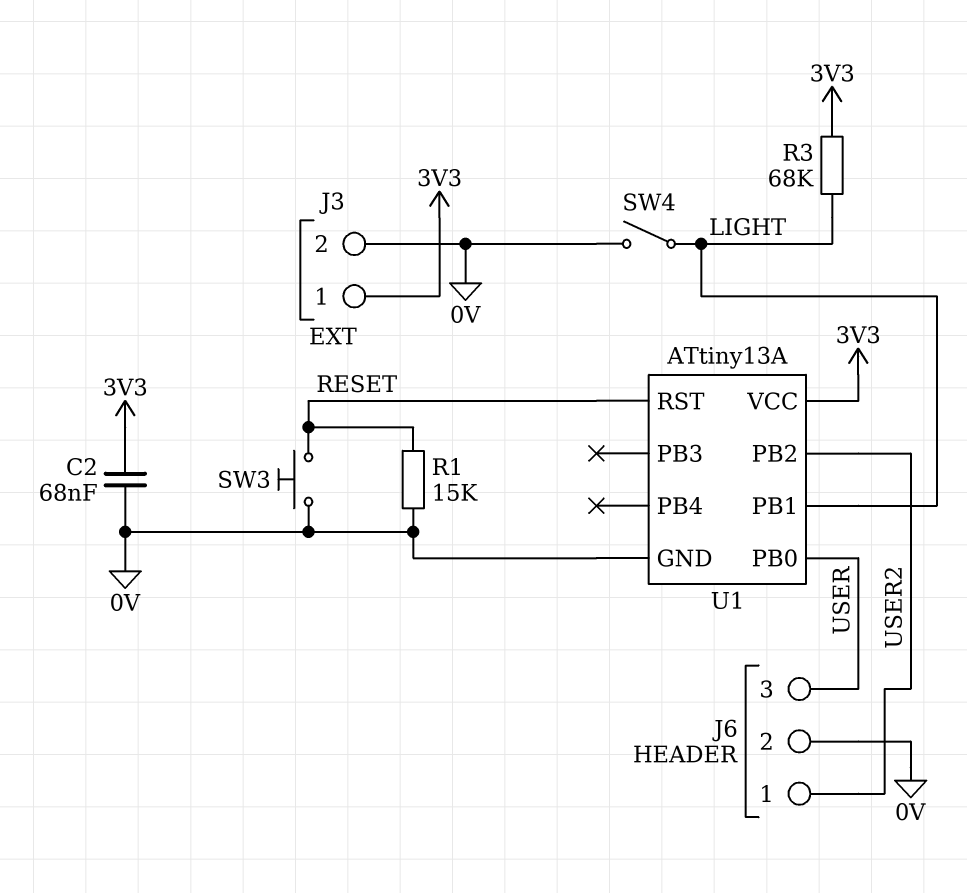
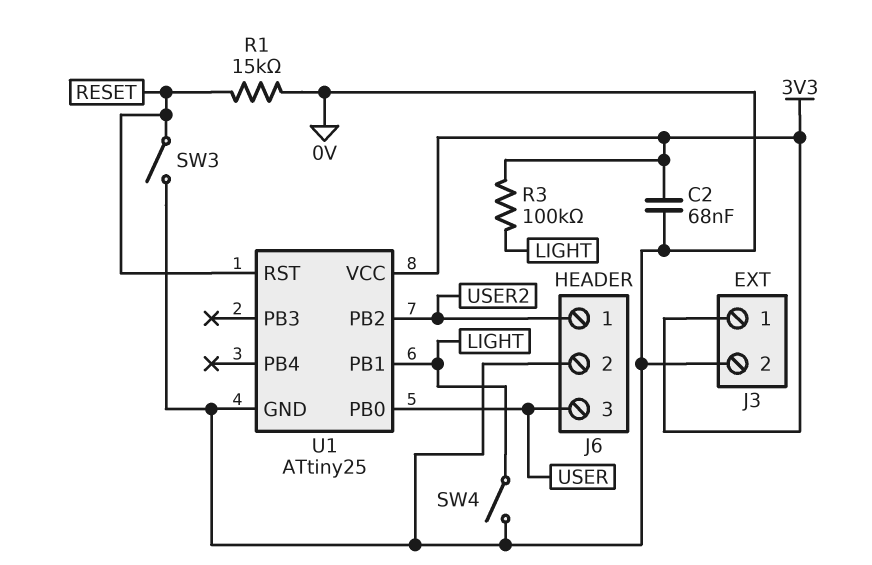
R3: 68k (3V3, LIGHT) -> 100k (3V3, LIGHT)
SW3: button (0V, RESET) -> switch (0V, RESET)
U1: ATtiny13A -> ATtiny25

